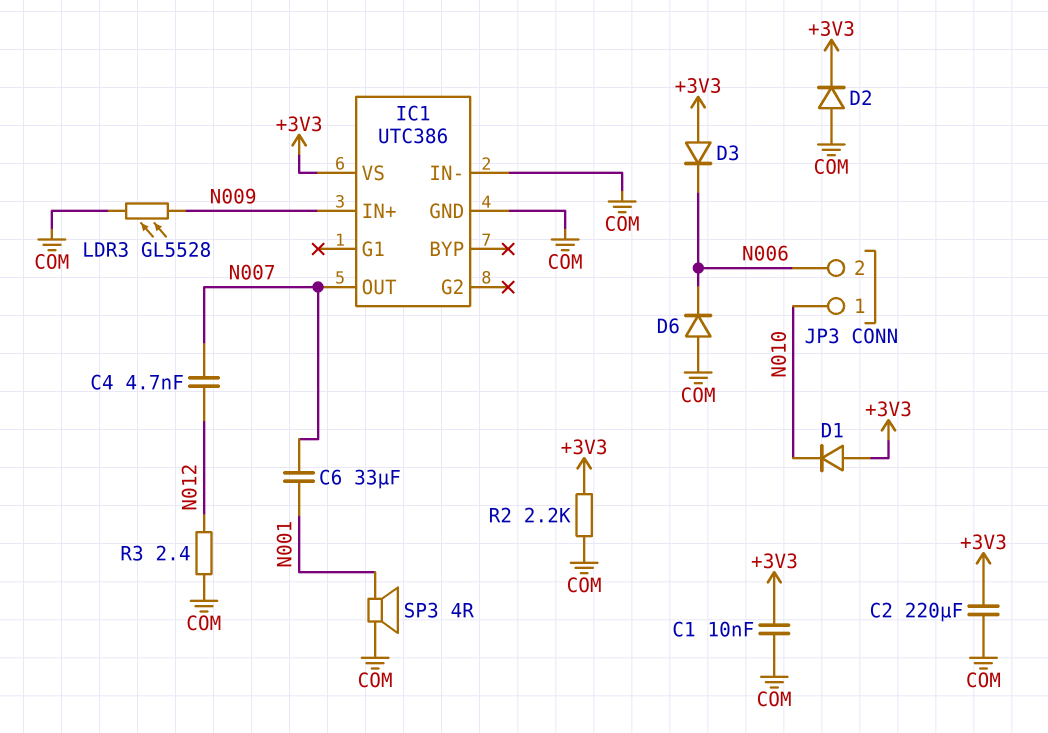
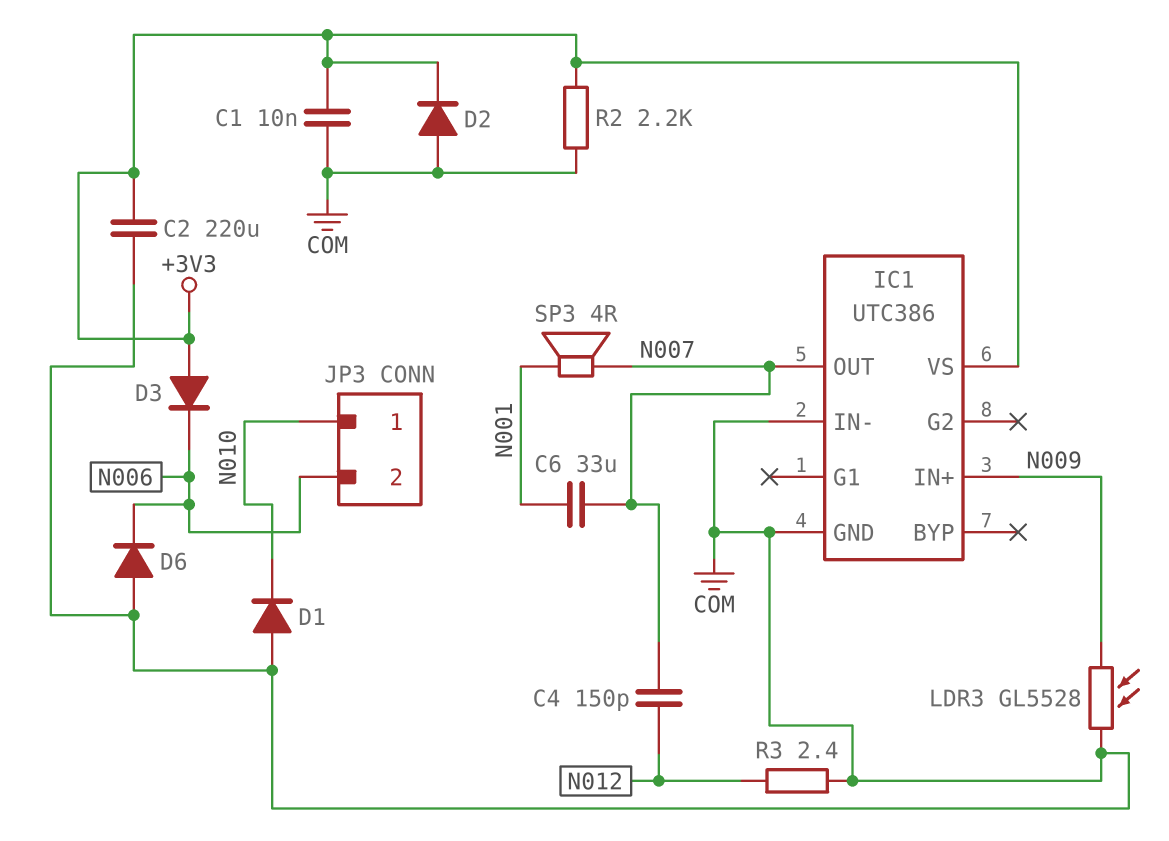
C4: 4.7nF (N007, N012) -> 150pF (N007, N012)
D1: diode (A +3V3, K N010) -> diode (A COM, K N010)
SP3: speaker 4R (COM, N001) -> speaker 4R (N001, N007)

